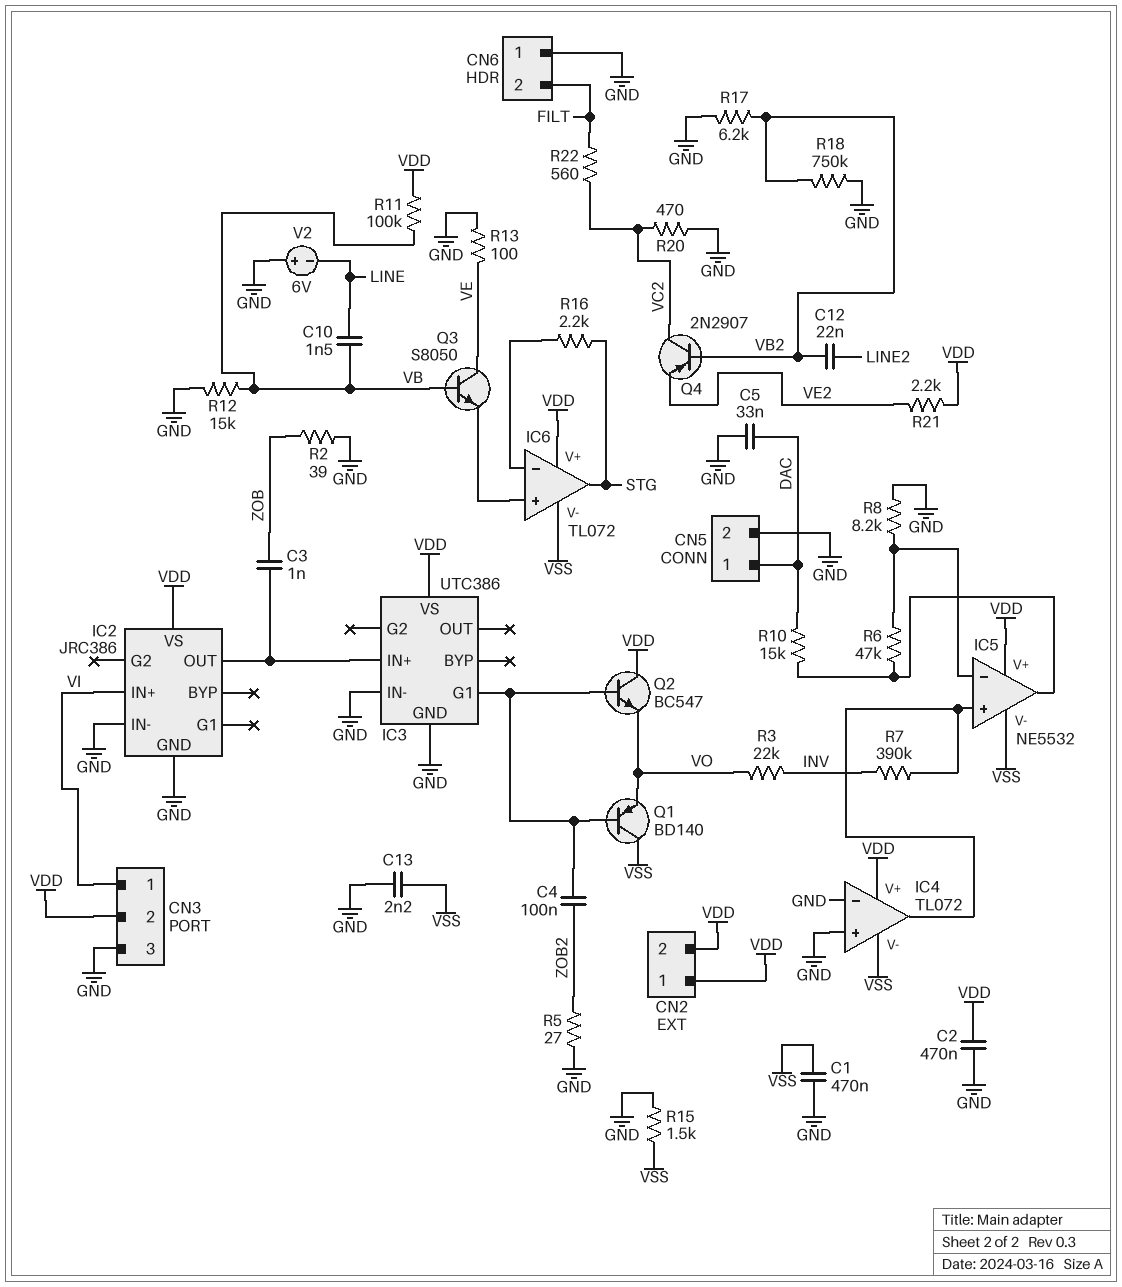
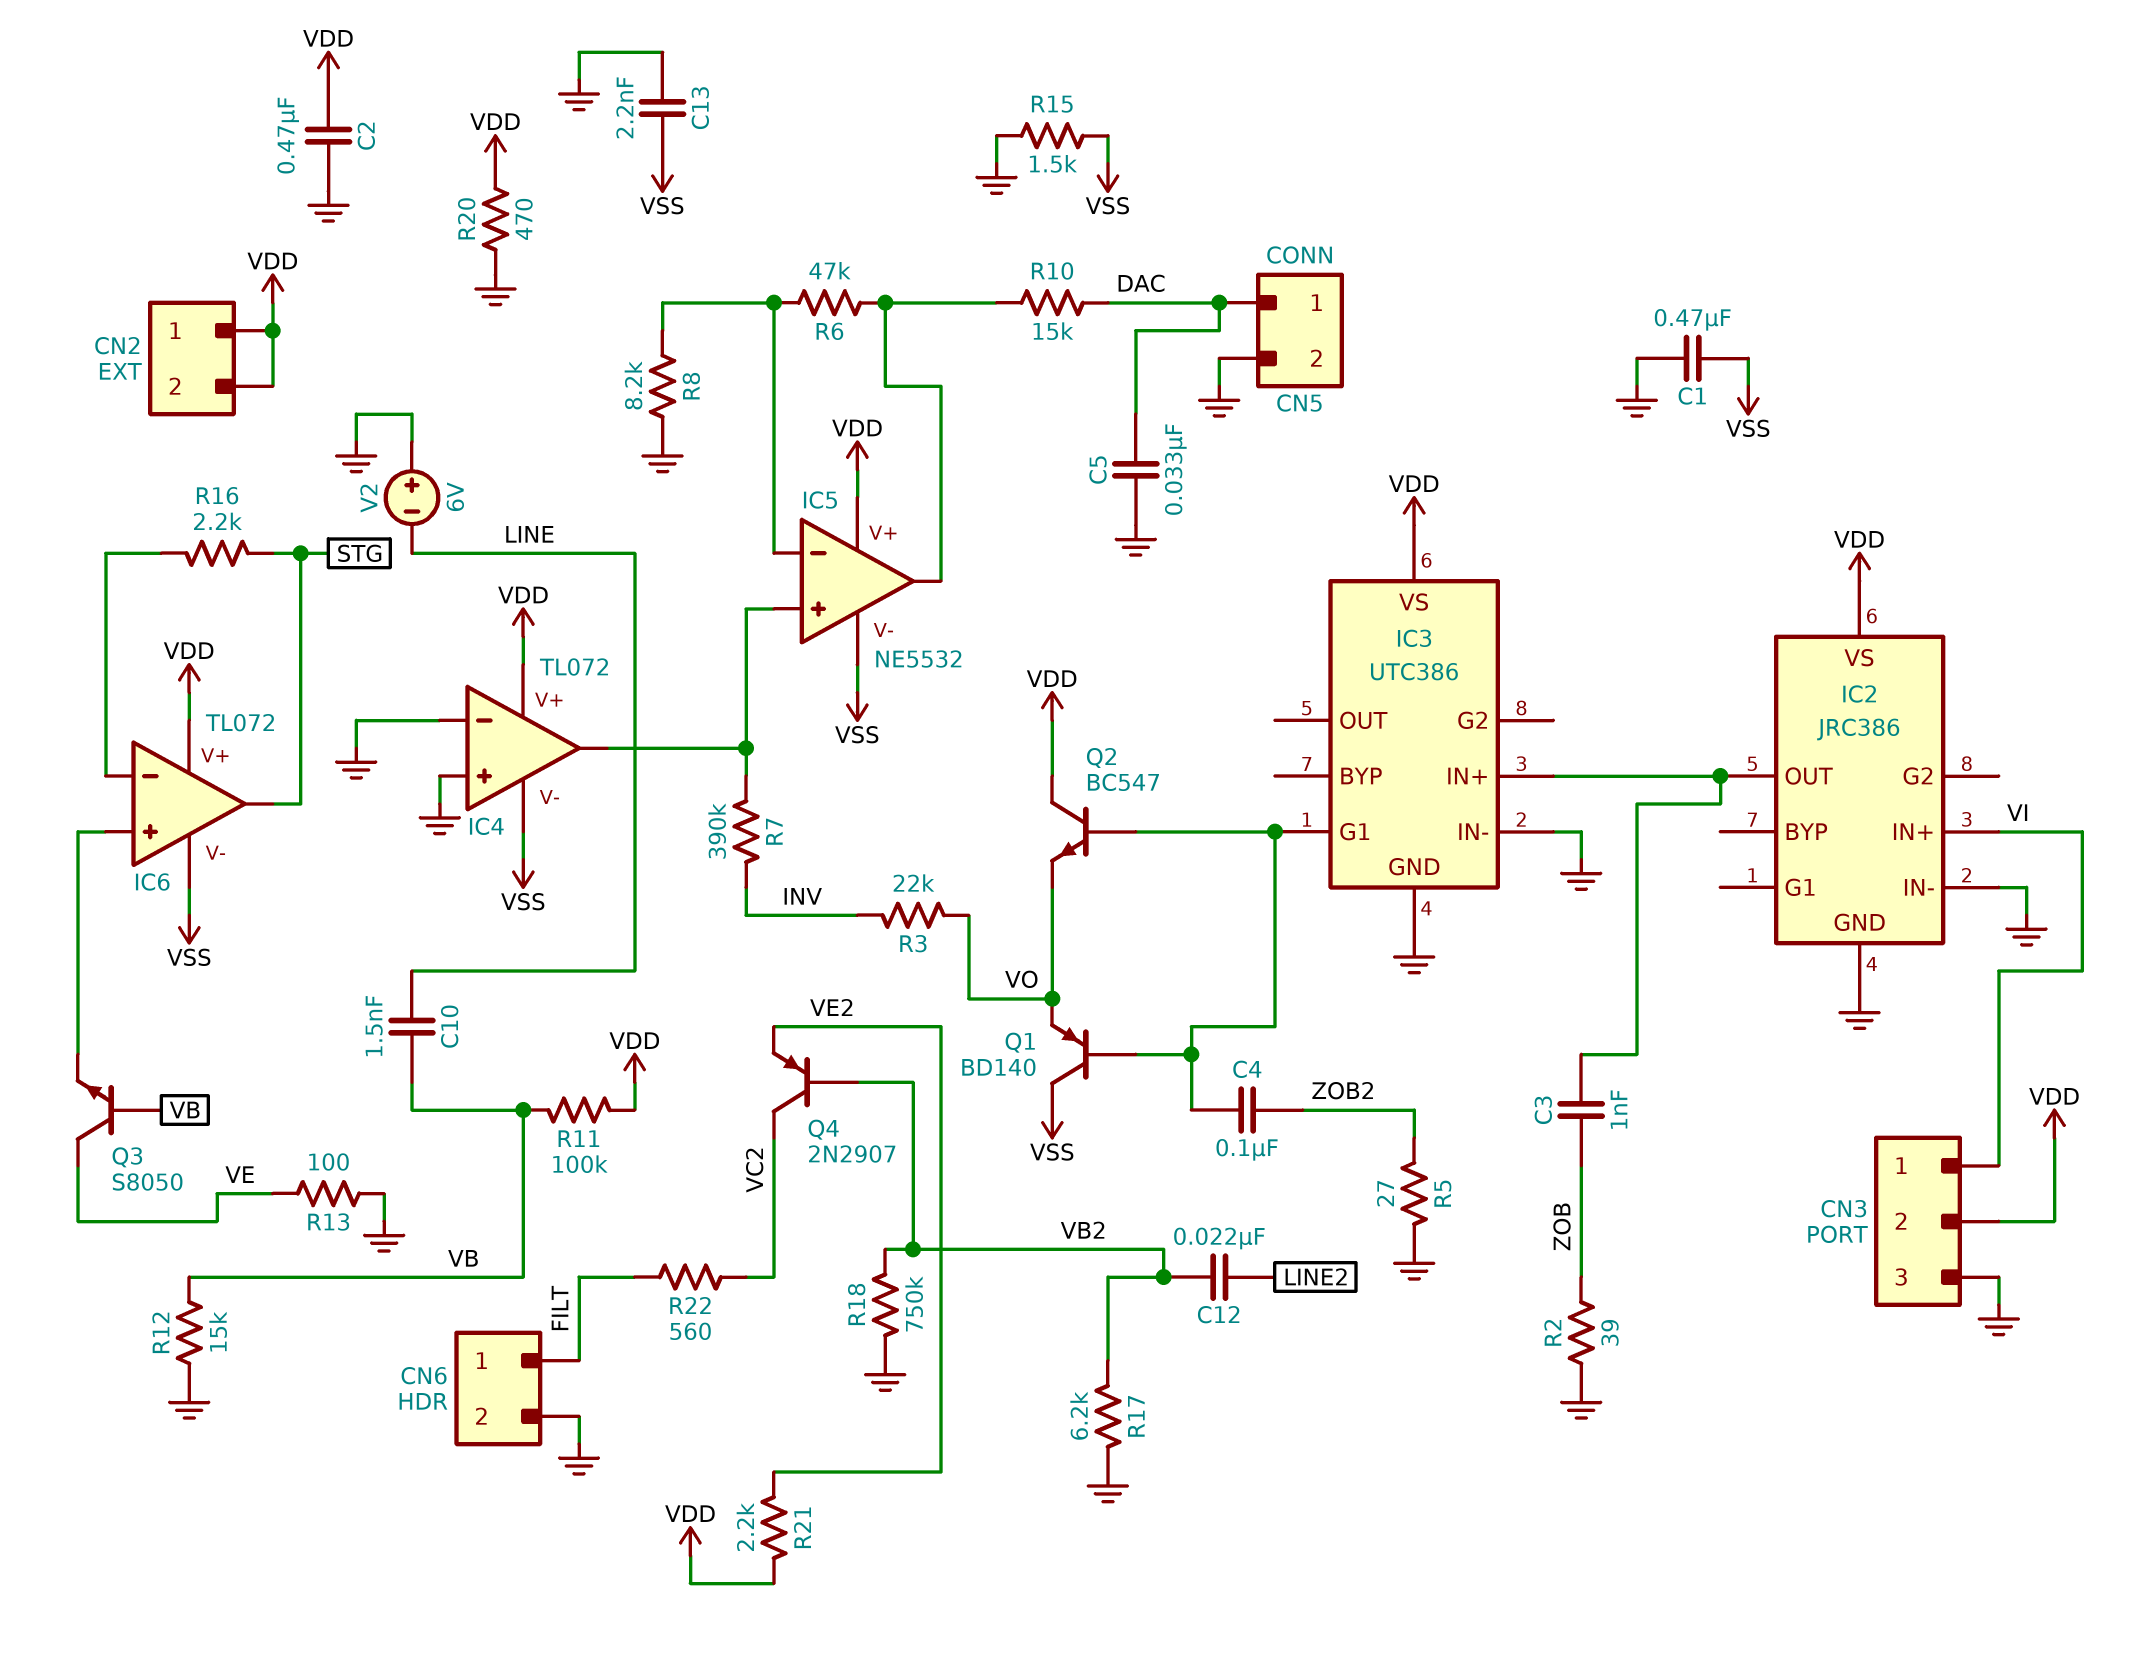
CN6 pin 1: GND -> FILT
CN6 pin 2: FILT -> GND
R20: 470 (GND, VC2) -> 470 (GND, VDD)

